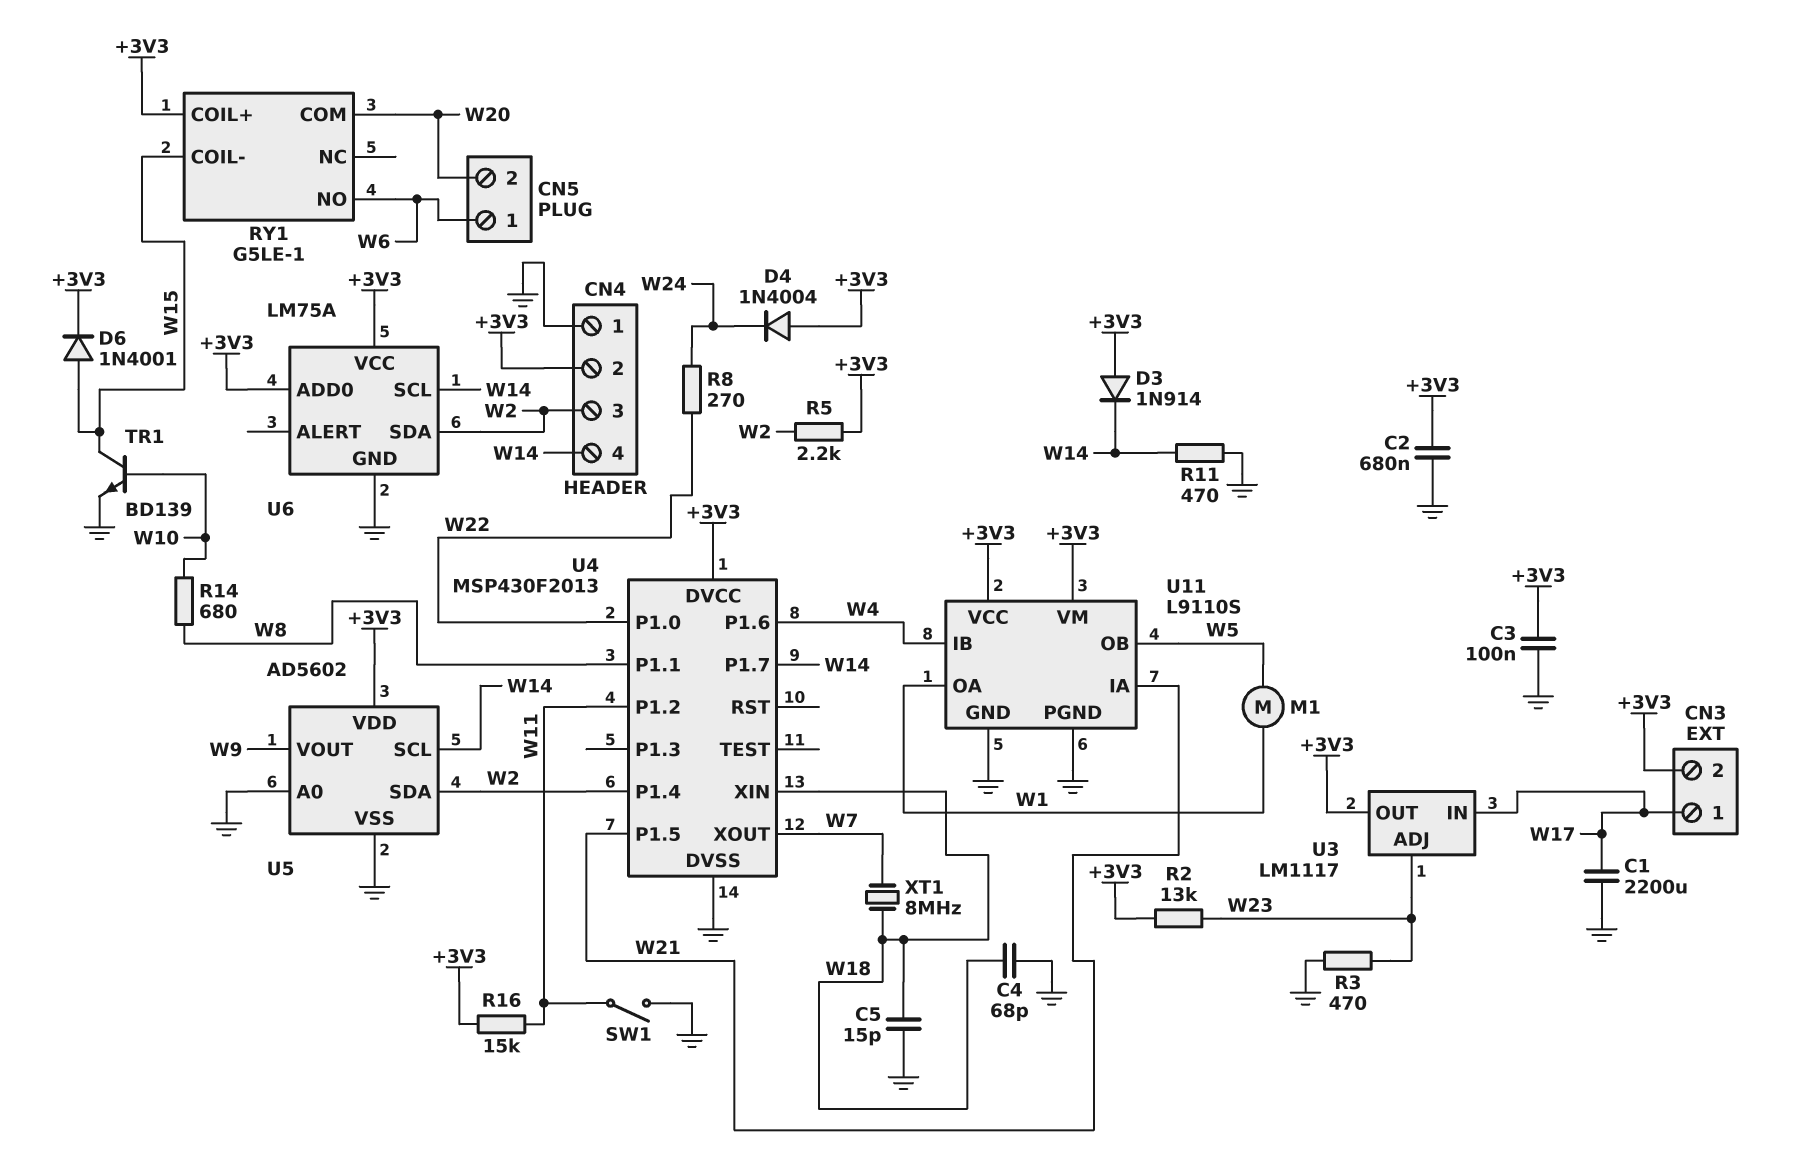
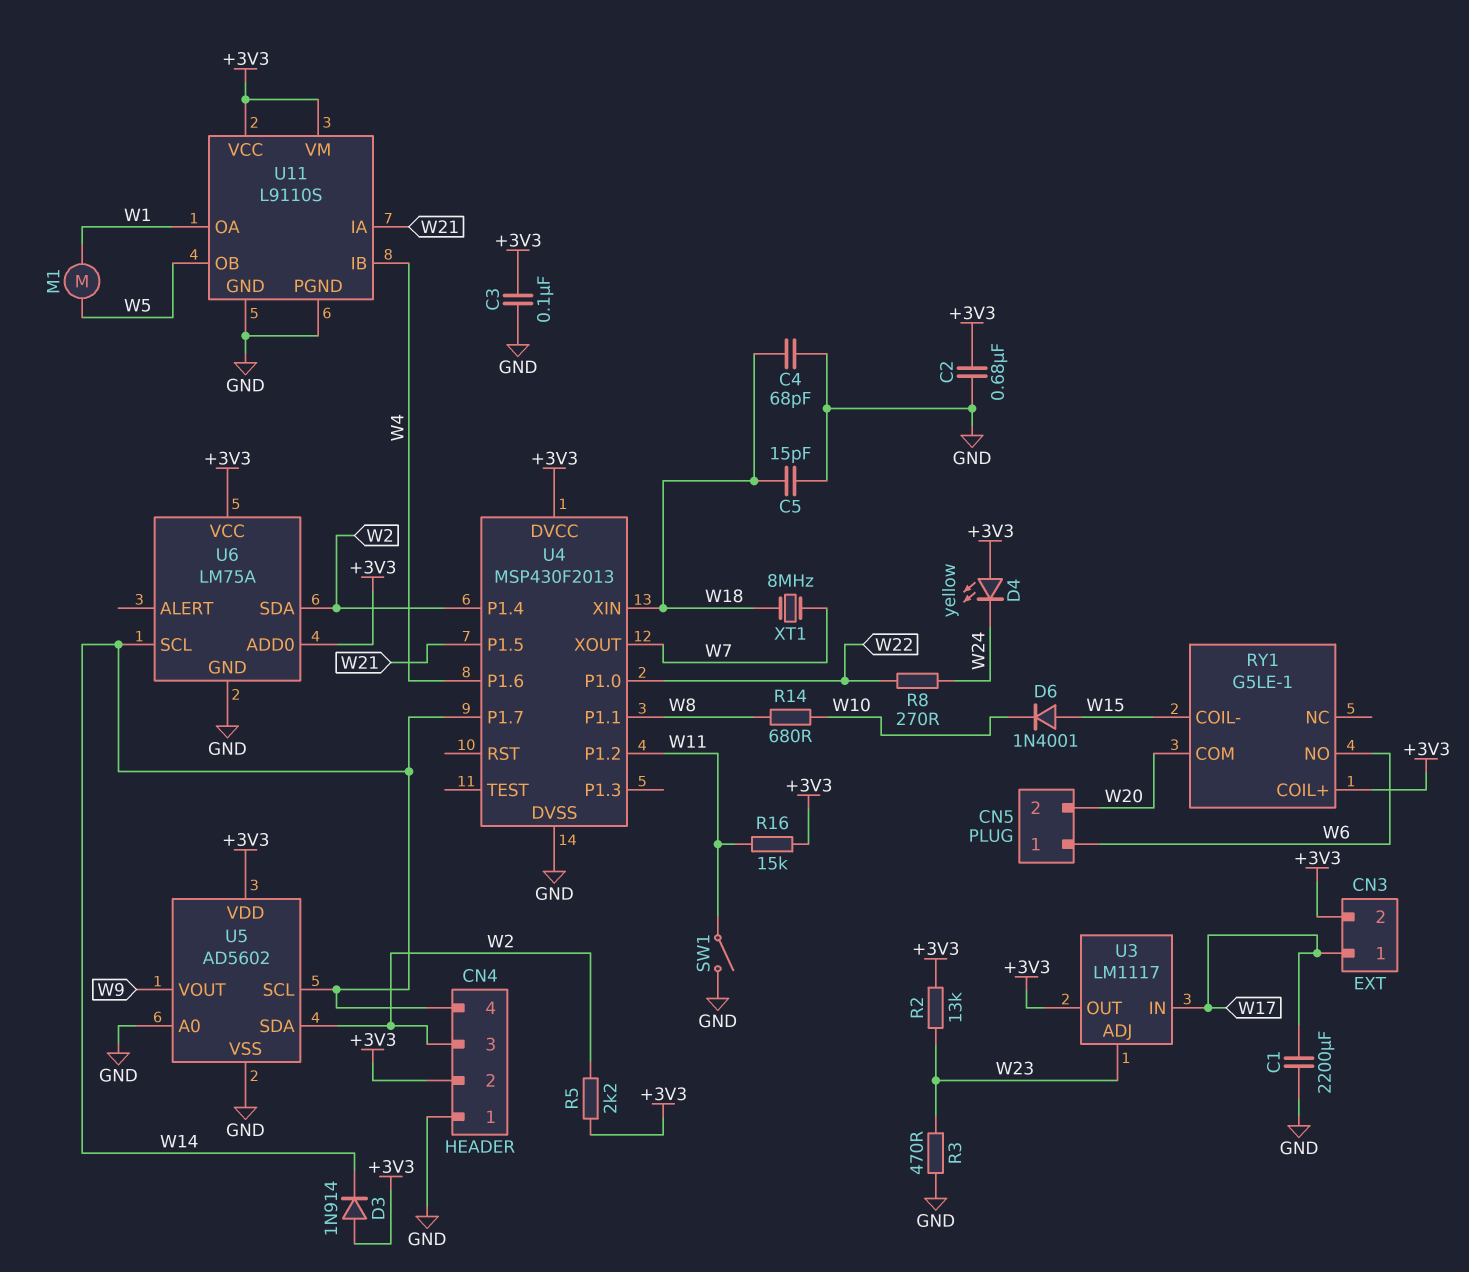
D4: diode 1N4004 (A +3V3, K W24) -> LED yellow (A +3V3, K W24)
D6: diode 1N4001 (A W15, K +3V3) -> diode 1N4001 (A W15, K W10)
R11: 470 (GND, W14) -> none
TR1: NPN BD139 (B W10, C W15, E GND) -> none

